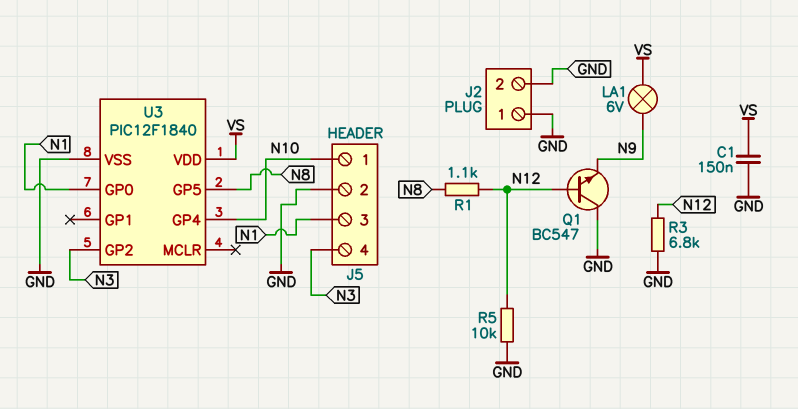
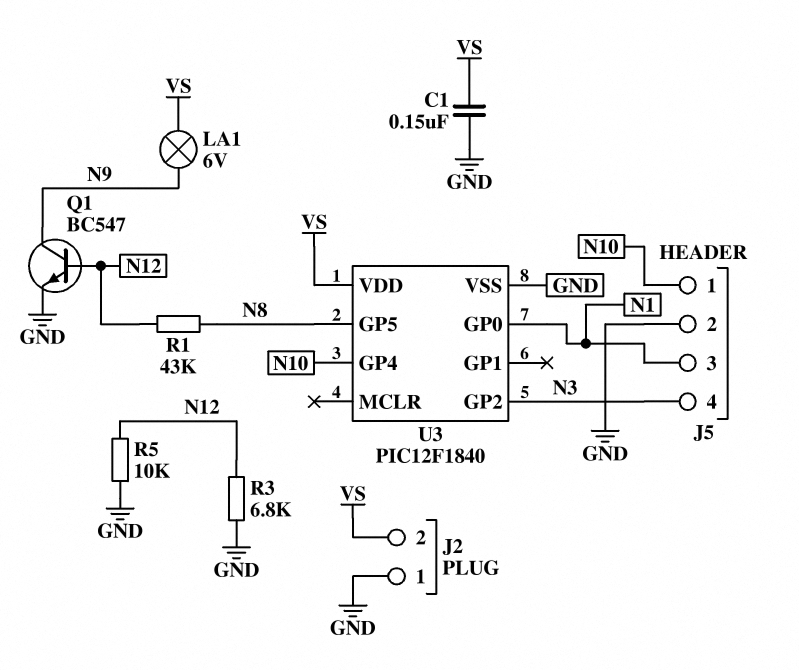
J2 pin 2: GND -> VS
Q1: NPN BC547 (B N12, C GND, E N9) -> NPN BC547 (B N12, C N9, E GND)
R1: 1.1k (N8, N12) -> 43k (N8, N12)

